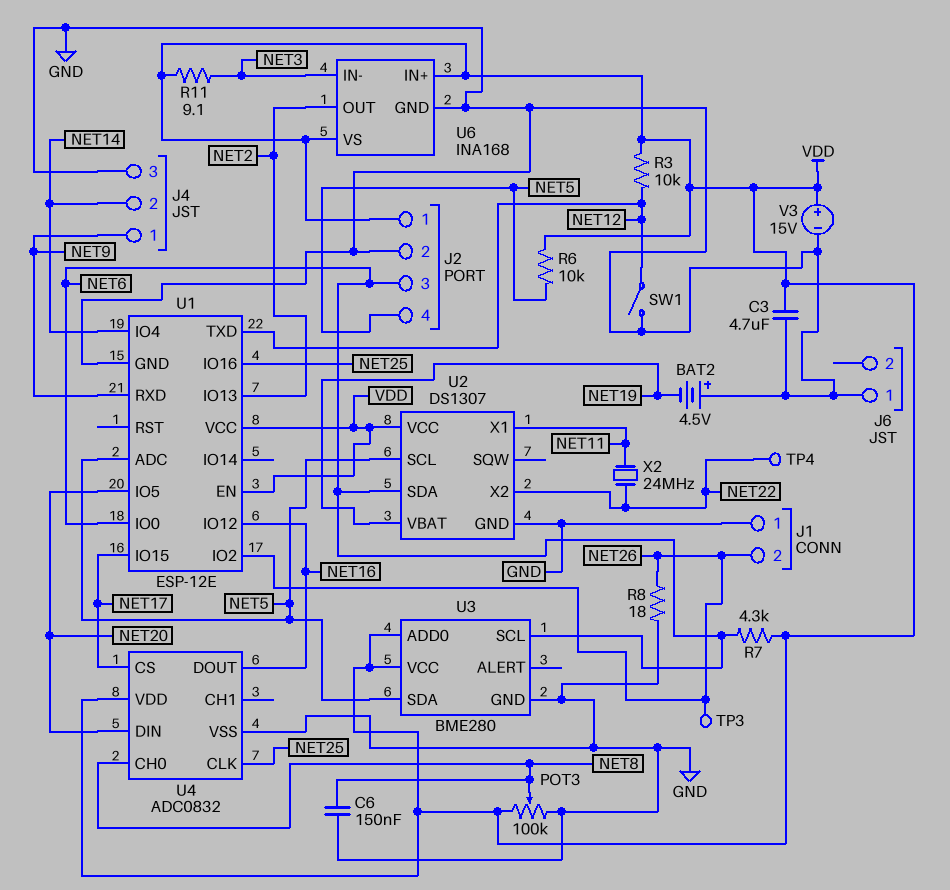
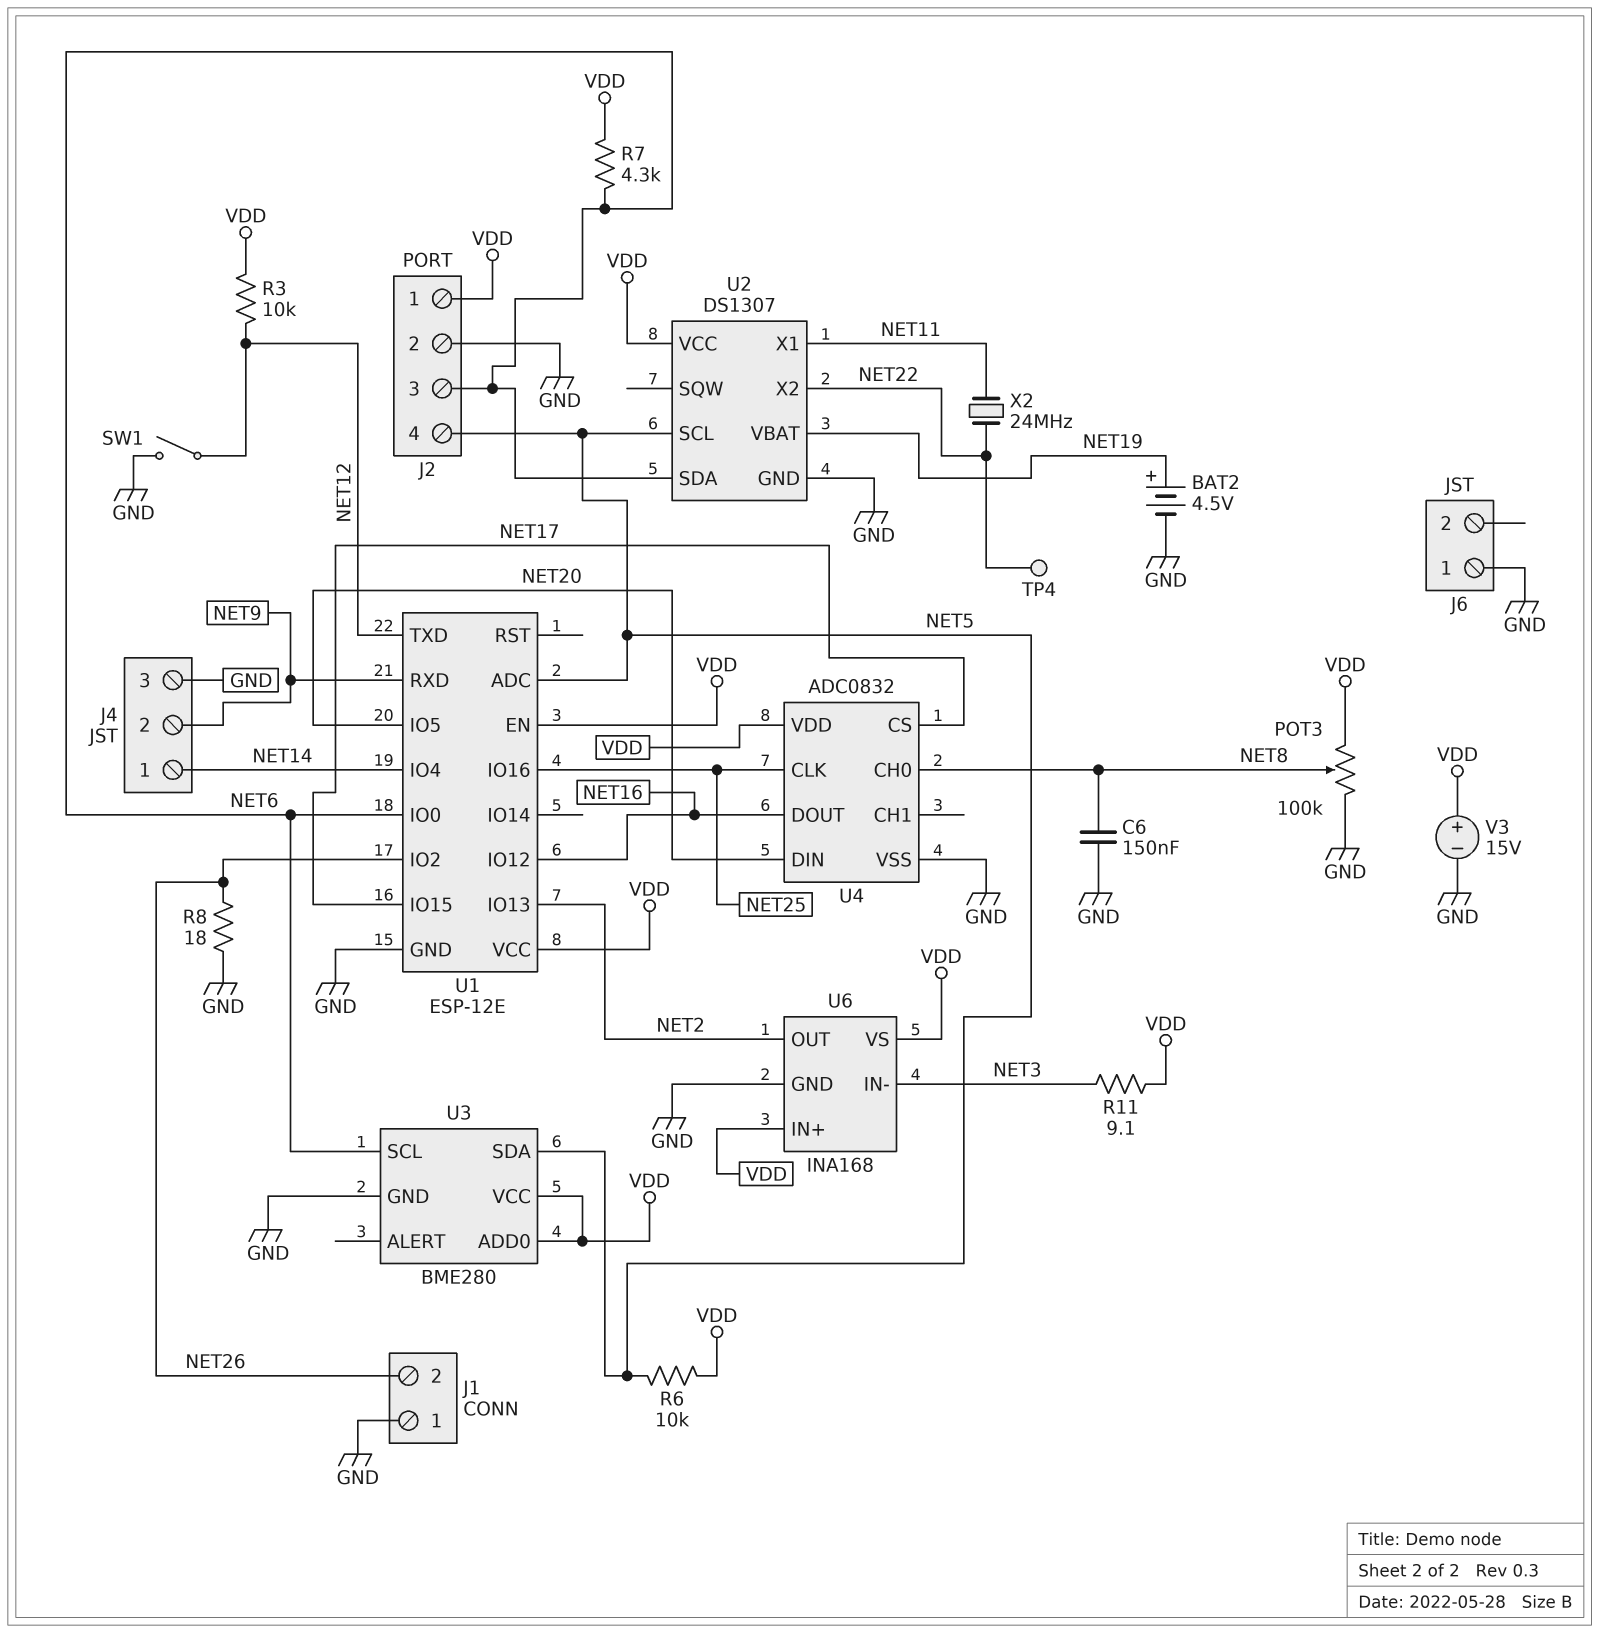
BAT2: 4.5V (plus GND, minus NET19) -> 4.5V (plus NET19, minus GND)
C3: 4.7uF (GND, VDD) -> none
J4 pin 1: NET9 -> NET14
J4 pin 2: NET14 -> NET9
TP3: test point (NET26) -> none

